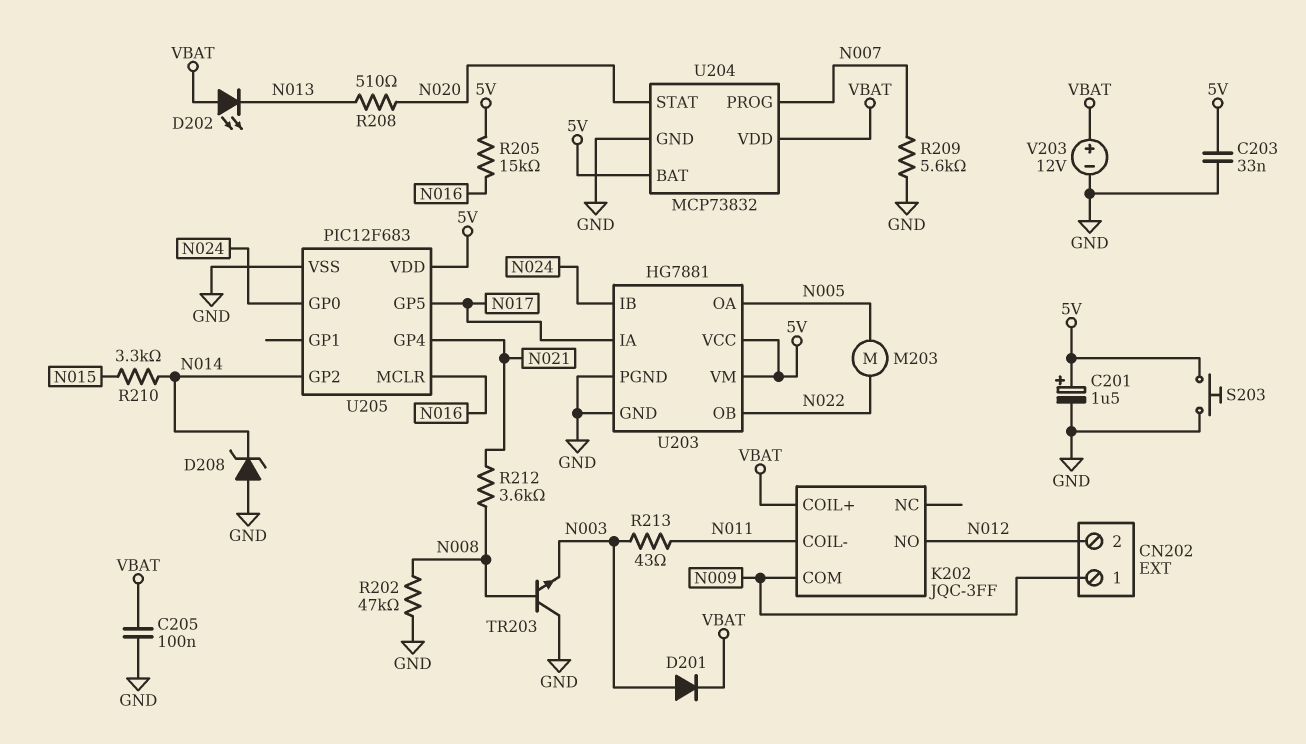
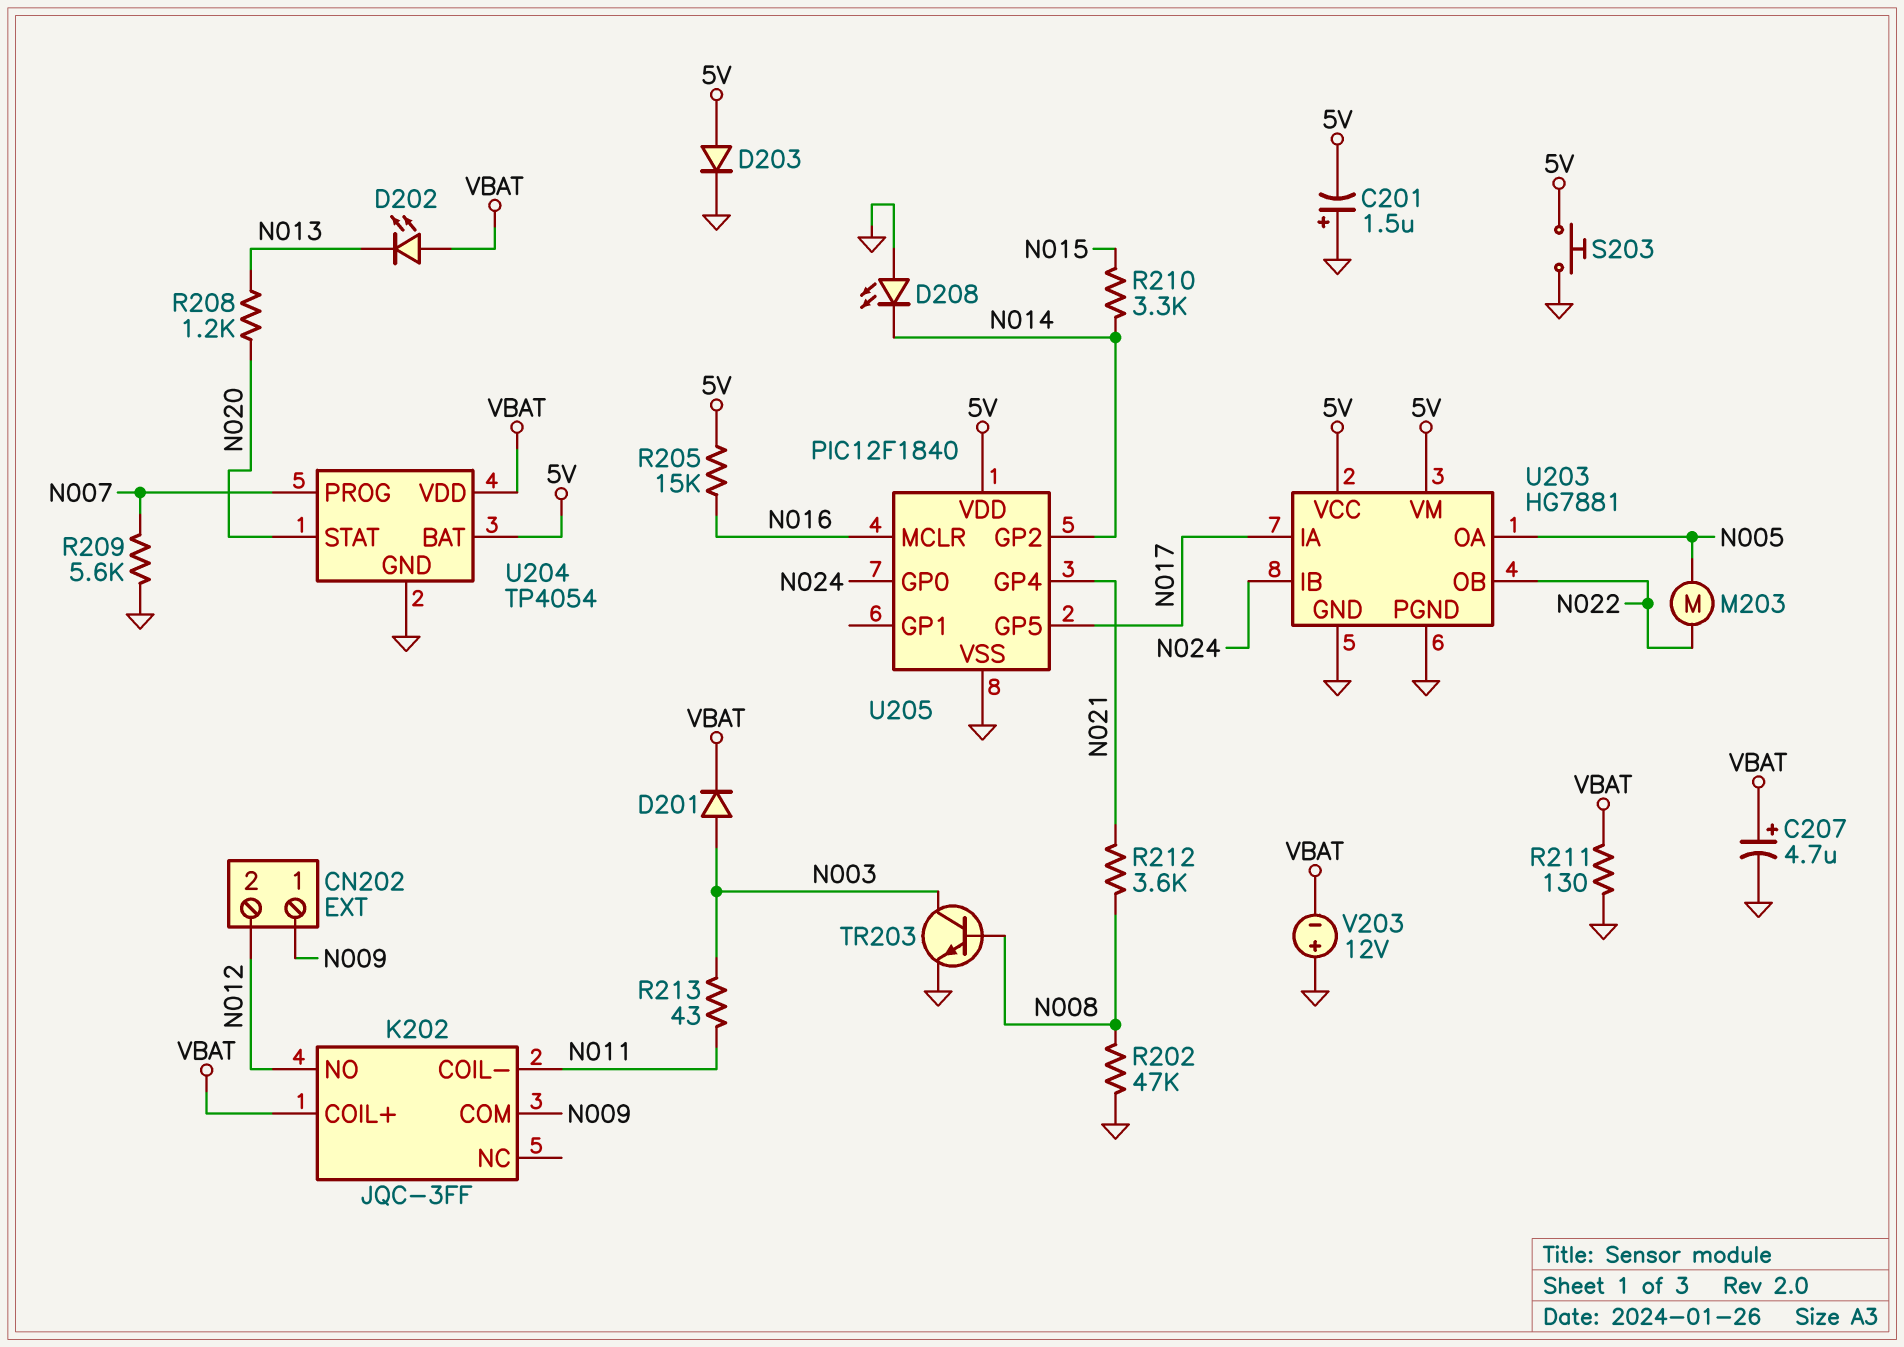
C201: 1.5uF (plus 5V, minus GND) -> 1.5uF (plus GND, minus 5V)
C203: 33nF (5V, GND) -> none
C205: 100nF (GND, VBAT) -> none
C207: none -> 4.7uF (plus VBAT, minus GND)
D203: none -> diode (A 5V, K GND)
D208: zener (A GND, K N014) -> LED (A GND, K N014)
R208: 510 (N013, N020) -> 1.2k (N013, N020)
R211: none -> 130 (GND, VBAT)
TR203: NPN (B N008, C GND, E N003) -> NPN (B N008, C N003, E GND)
U204: MCP73832 -> TP4054
U205: PIC12F683 -> PIC12F1840
V203: 12V (plus VBAT, minus GND) -> 12V (plus GND, minus VBAT)

